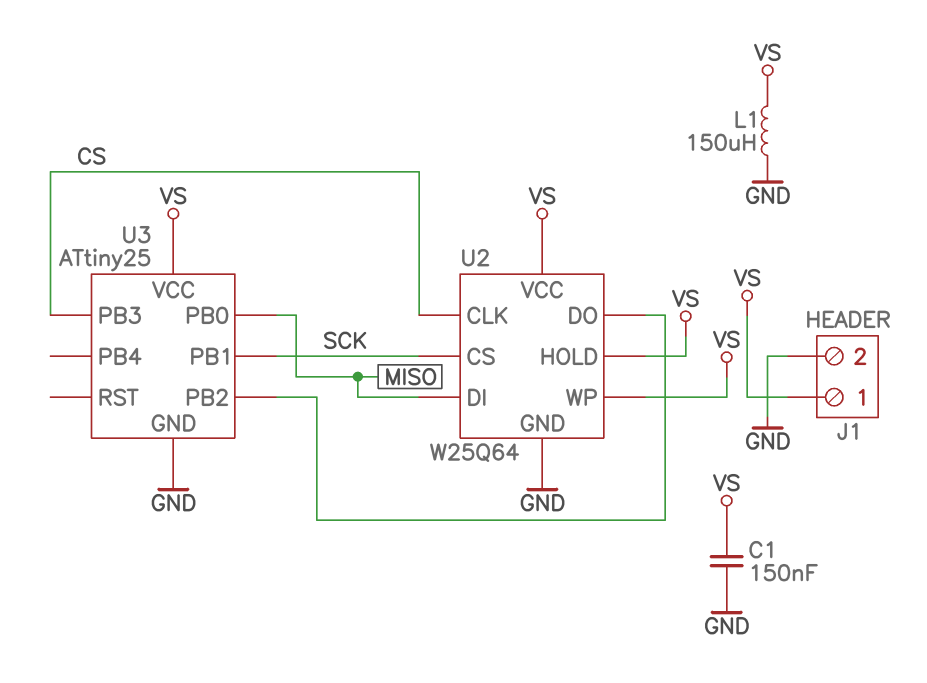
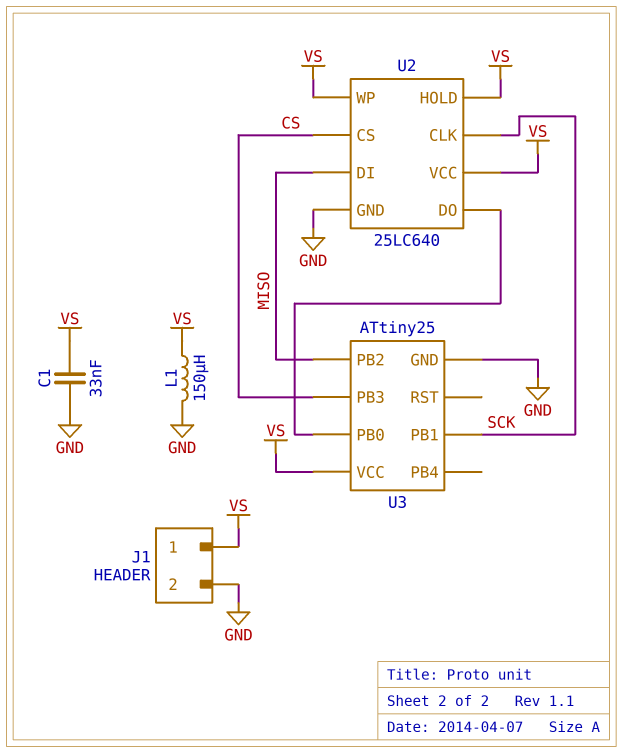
C1: 150nF (GND, VS) -> 33nF (GND, VS)
U2: W25Q64 -> 25LC640
U2 pin CLK: CS -> SCK
U2 pin CS: SCK -> CS
U3 pin PB0: MISO -> U2/DO
U3 pin PB2: U2/DO -> MISO

